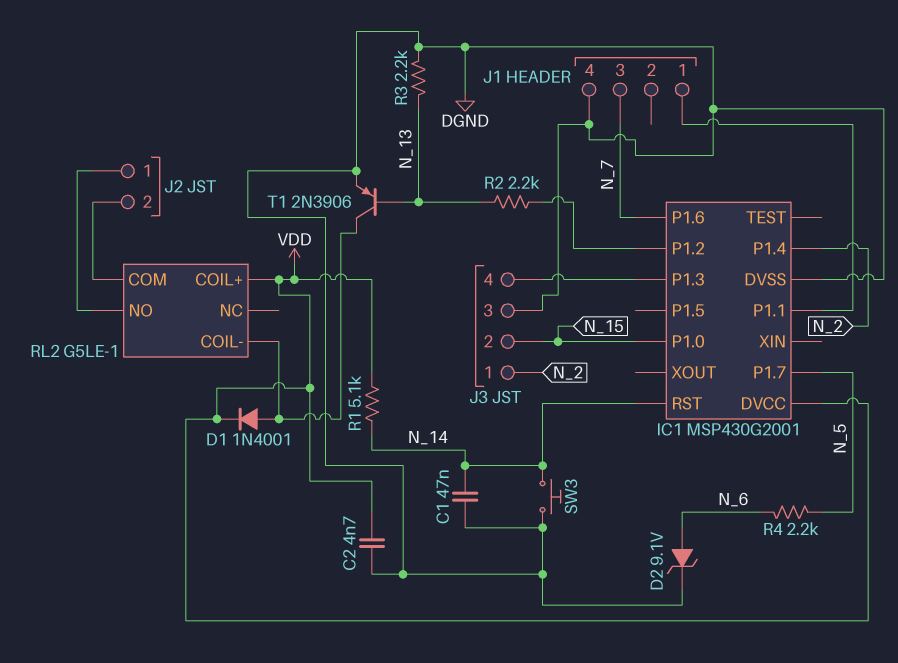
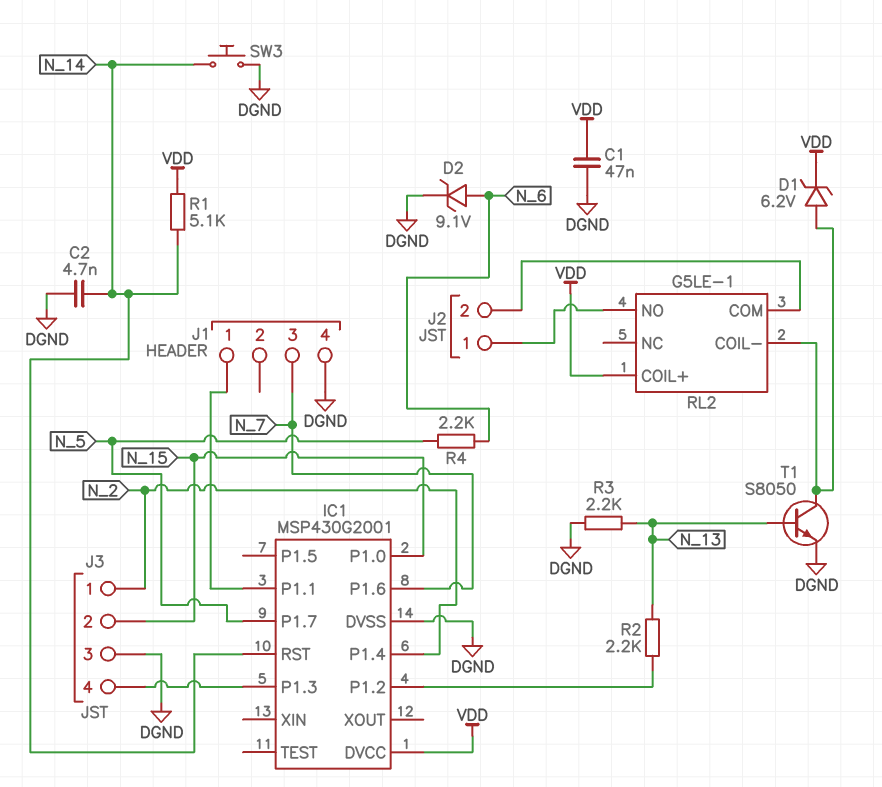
C1: 47nF (DGND, N_14) -> 47nF (DGND, VDD)
C2: 4.7nF (DGND, VDD) -> 4.7nF (DGND, N_14)
D1: diode 1N4001 (A RL2/COIL-, K VDD) -> zener 6.2V (A RL2/COIL-, K VDD)
T1: PNP 2N3906 (B N_13, C RL2/COIL-, E DGND) -> NPN S8050 (B N_13, C RL2/COIL-, E DGND)

